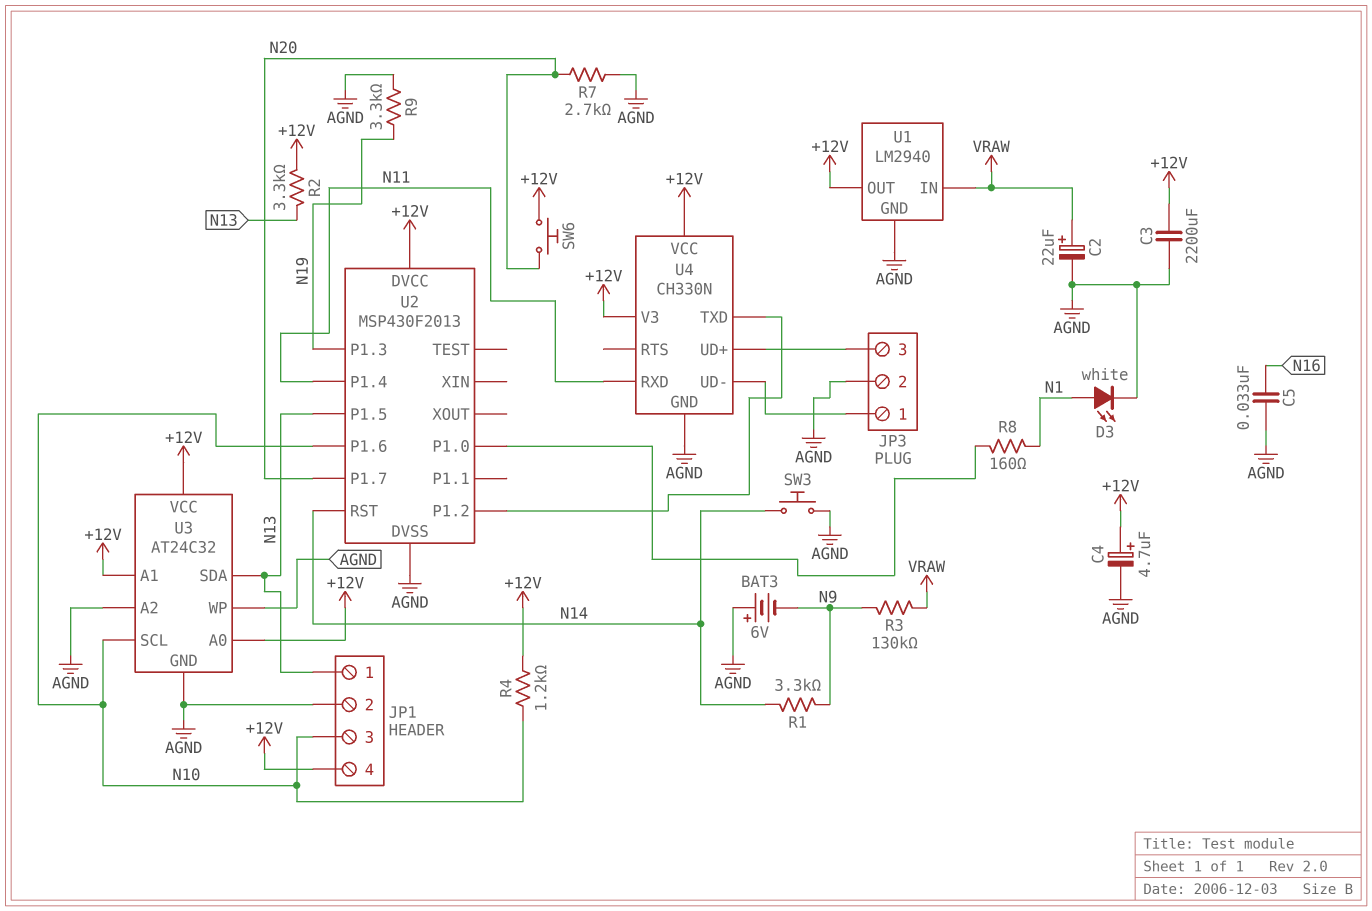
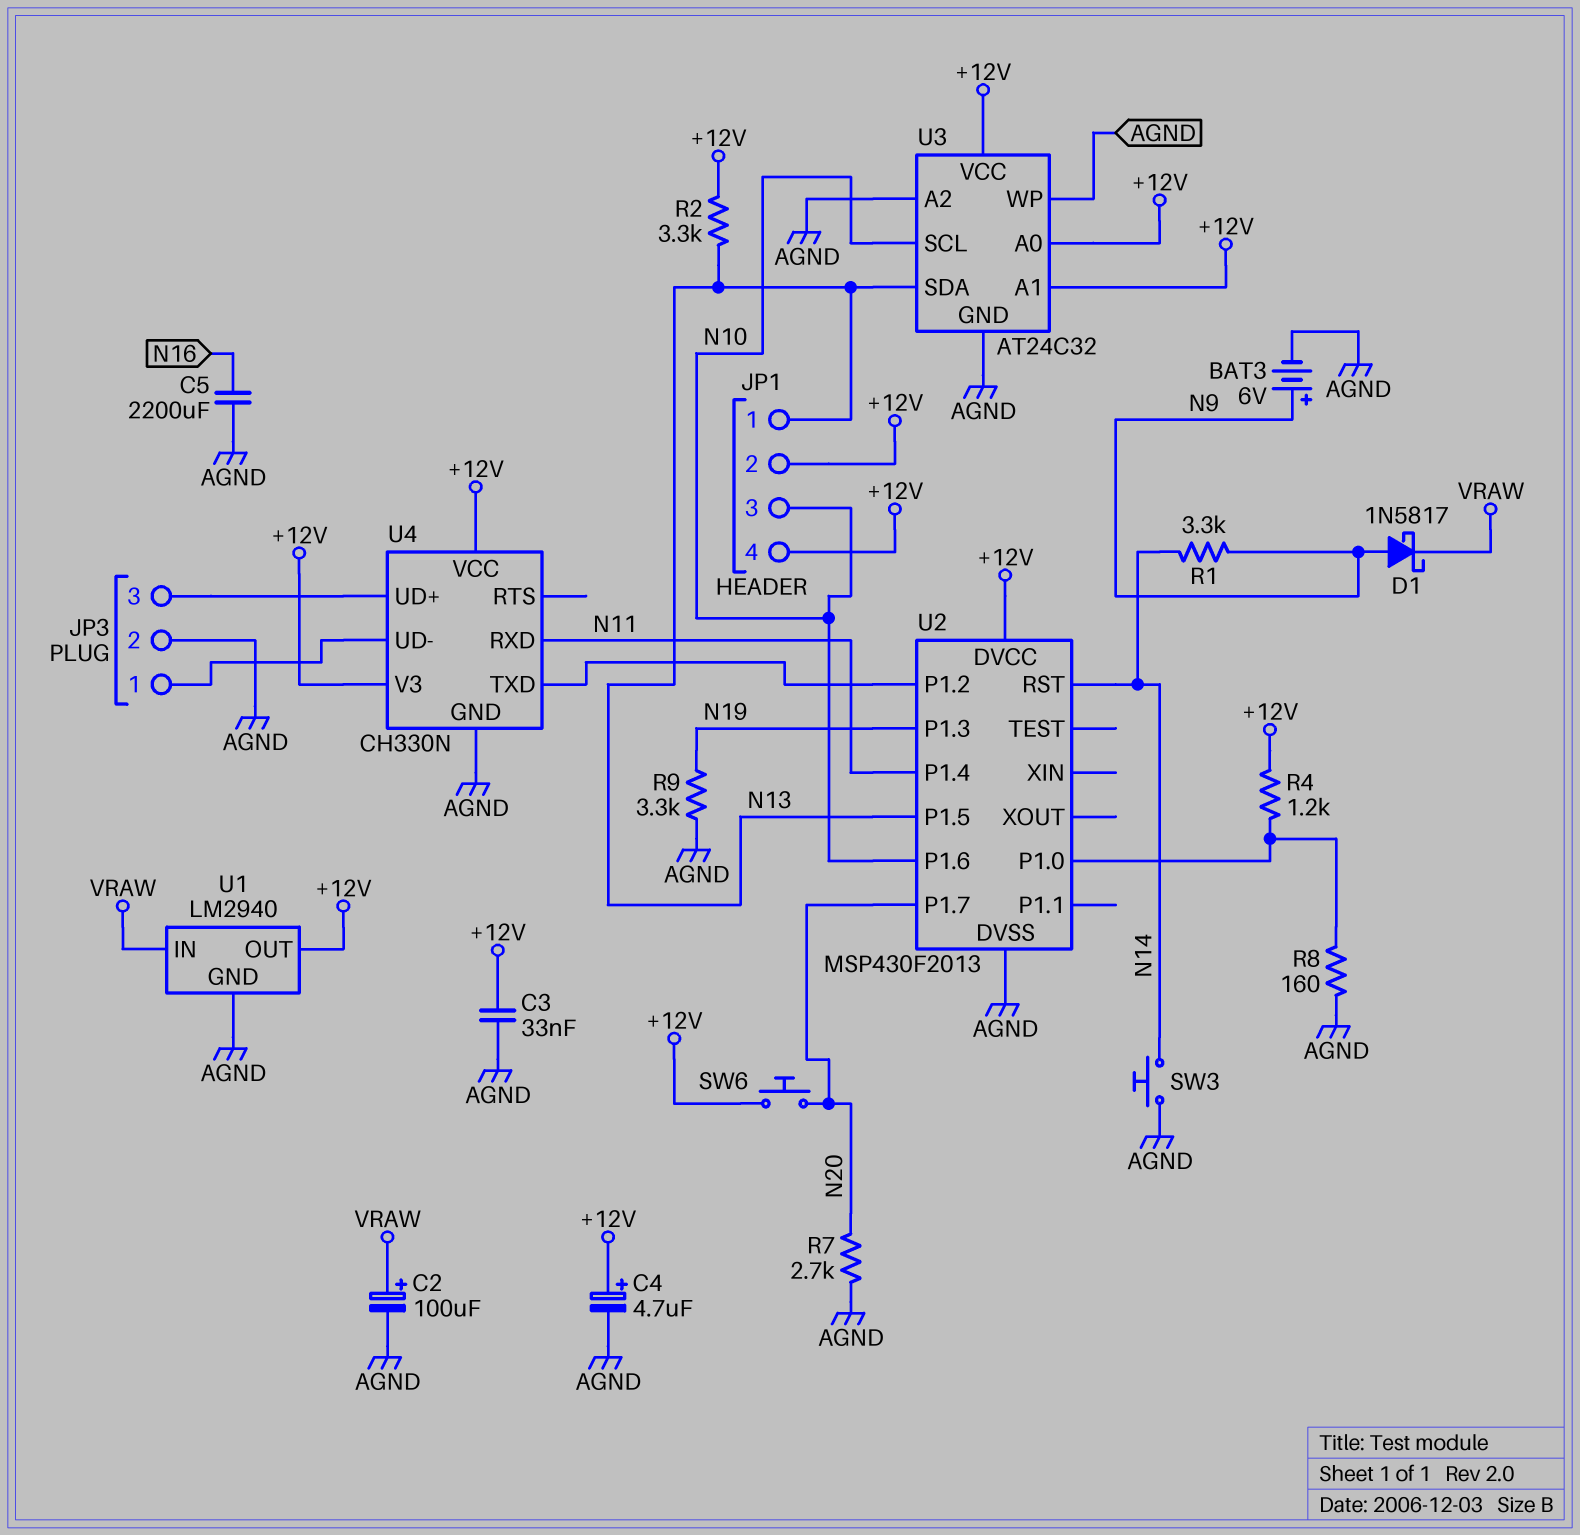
BAT3: 6V (plus AGND, minus N9) -> 6V (plus N9, minus AGND)
C2: 22uF (plus VRAW, minus AGND) -> 100uF (plus VRAW, minus AGND)
C3: 2200uF (+12V, AGND) -> 33nF (+12V, AGND)
C5: 33nF (AGND, N16) -> 2200uF (AGND, N16)
D1: none -> schottky 1N5817 (A N9, K VRAW)
D3: LED white (A N1, K AGND) -> none
JP1 pin 2: AGND -> +12V
R3: 130k (N9, VRAW) -> none
R4: 1.2k (+12V, N10) -> 1.2k (+12V, U2/P1.0)
R8: 160 (N1, U2/P1.0) -> 160 (AGND, U2/P1.0)

